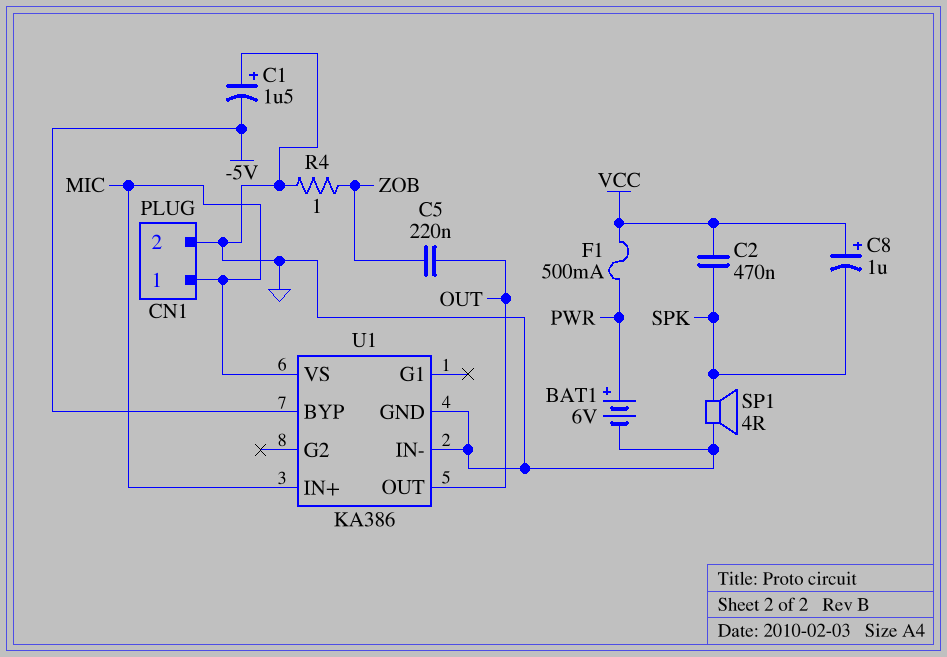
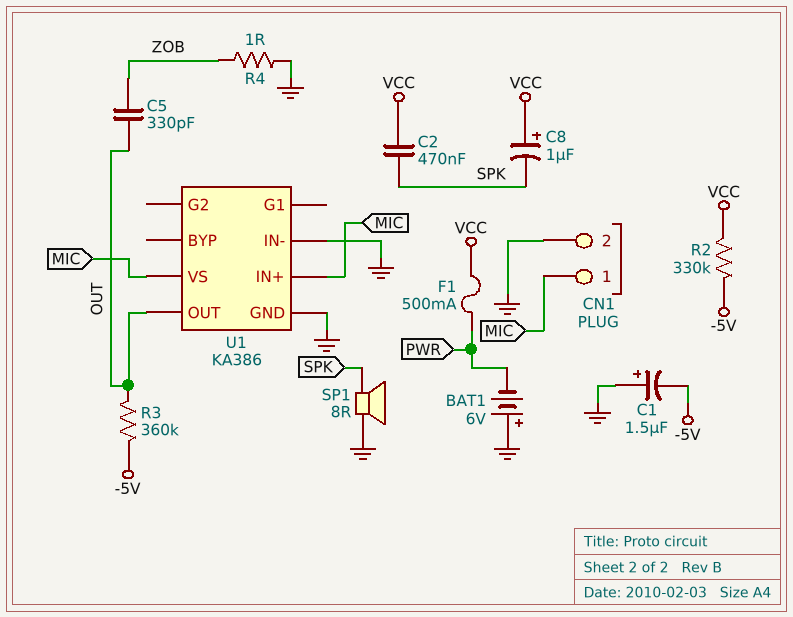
BAT1: 6V (plus PWR, minus GND) -> 6V (plus GND, minus PWR)
C5: 220nF (OUT, ZOB) -> 330pF (OUT, ZOB)
R2: none -> 330k (-5V, VCC)
R3: none -> 360k (-5V, OUT)
SP1: speaker 4R (GND, SPK) -> speaker 8R (GND, SPK)
U1 pin BYP: -5V -> none

